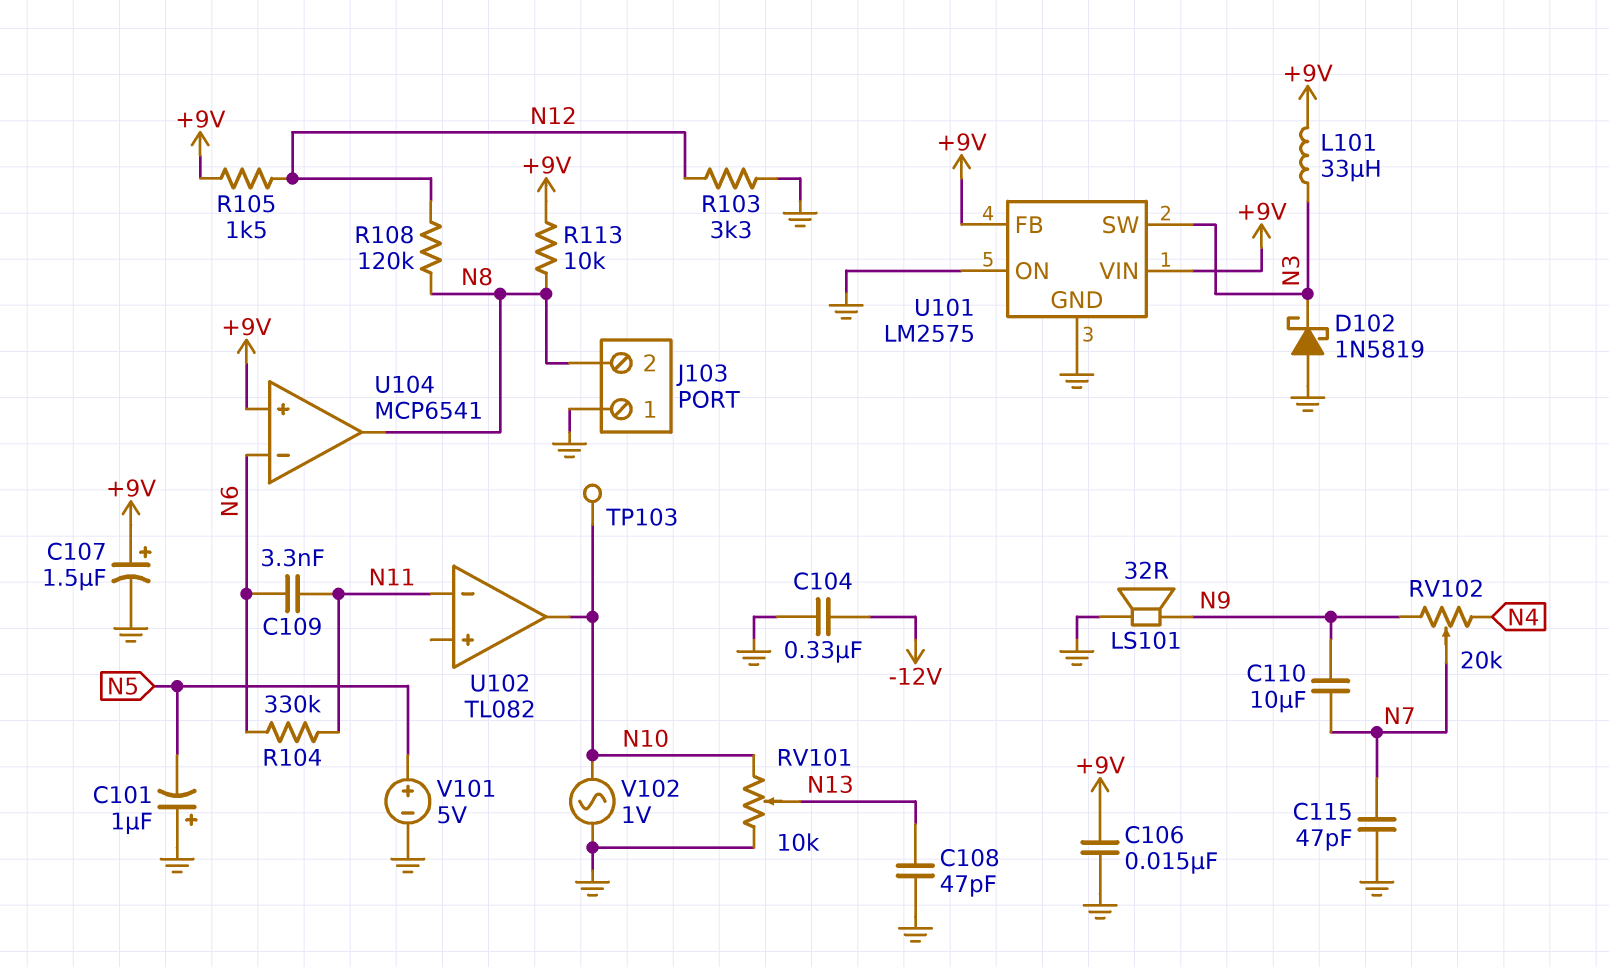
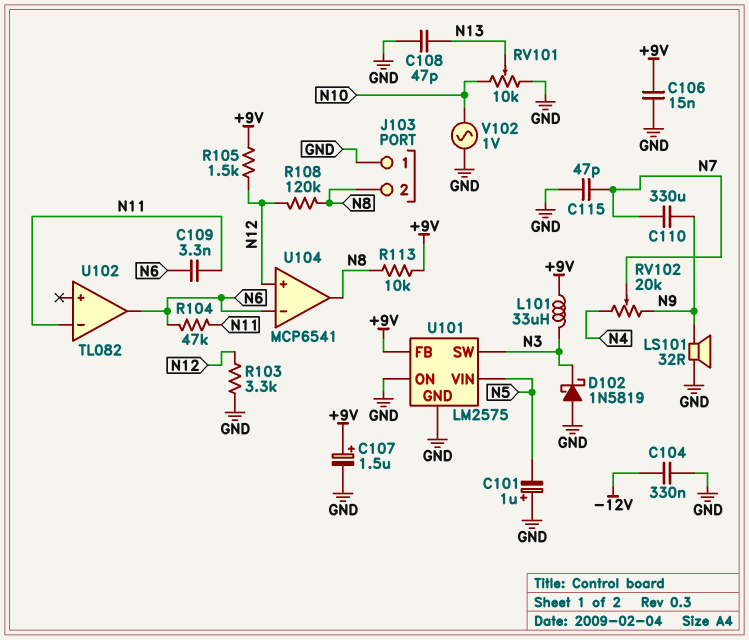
C110: 10uF (N7, N9) -> 330uF (N7, N9)
R104: 330k (N6, N11) -> 47k (N6, N11)
TP103: test point (N10) -> none
U101 pin VIN: +9V -> N5
U102 pin out: N10 -> N6
U104 pin in+: +9V -> N12
V101: 5V (plus N5, minus GND) -> none

